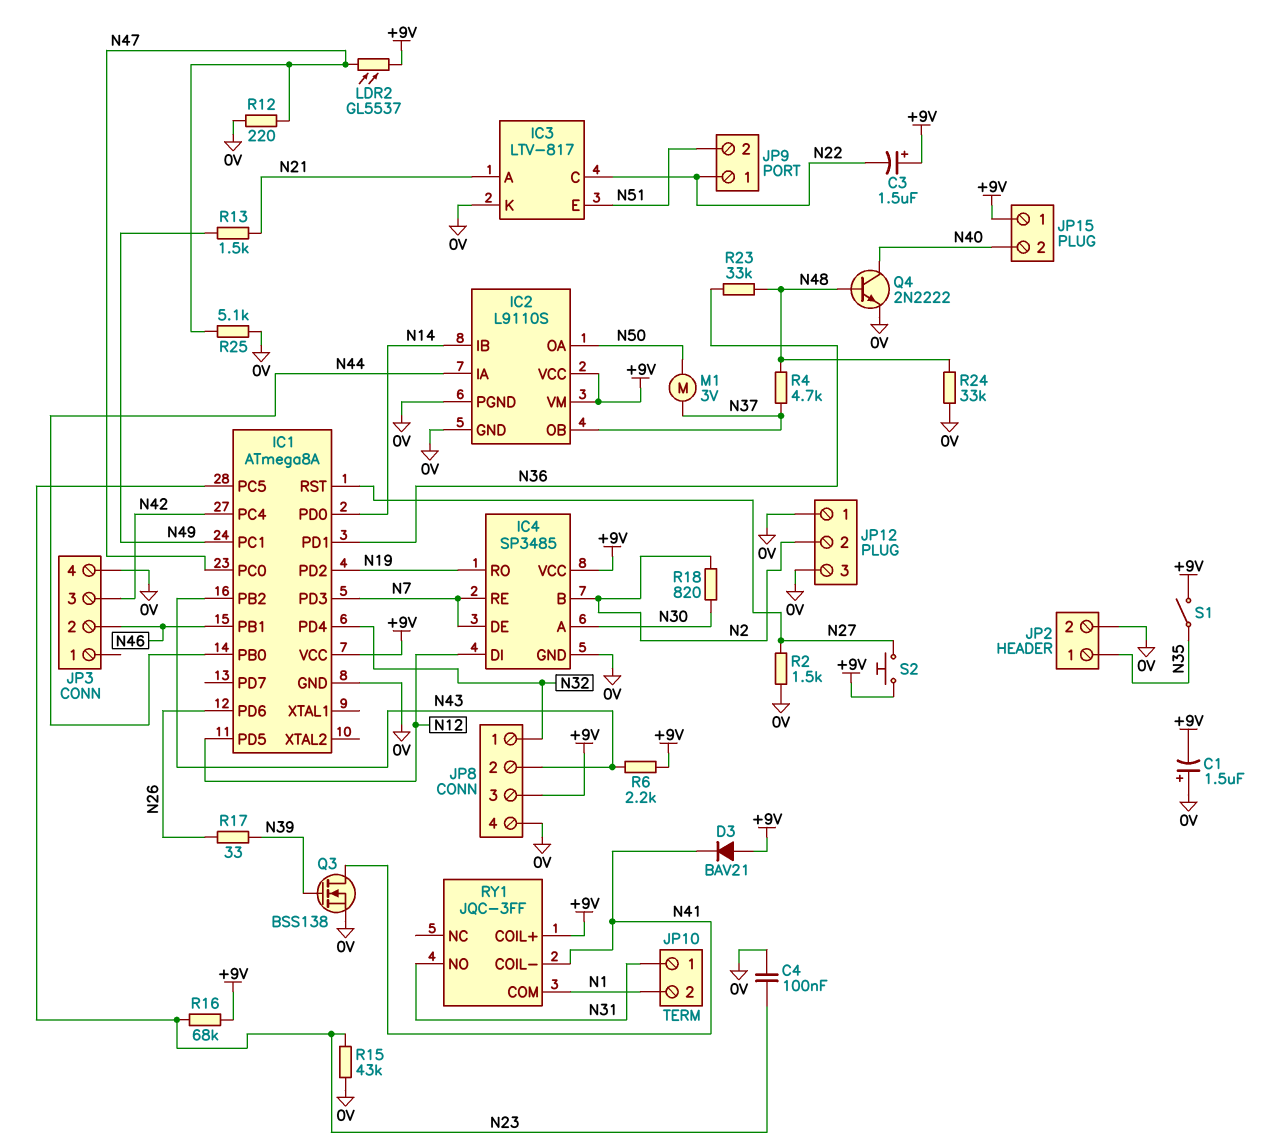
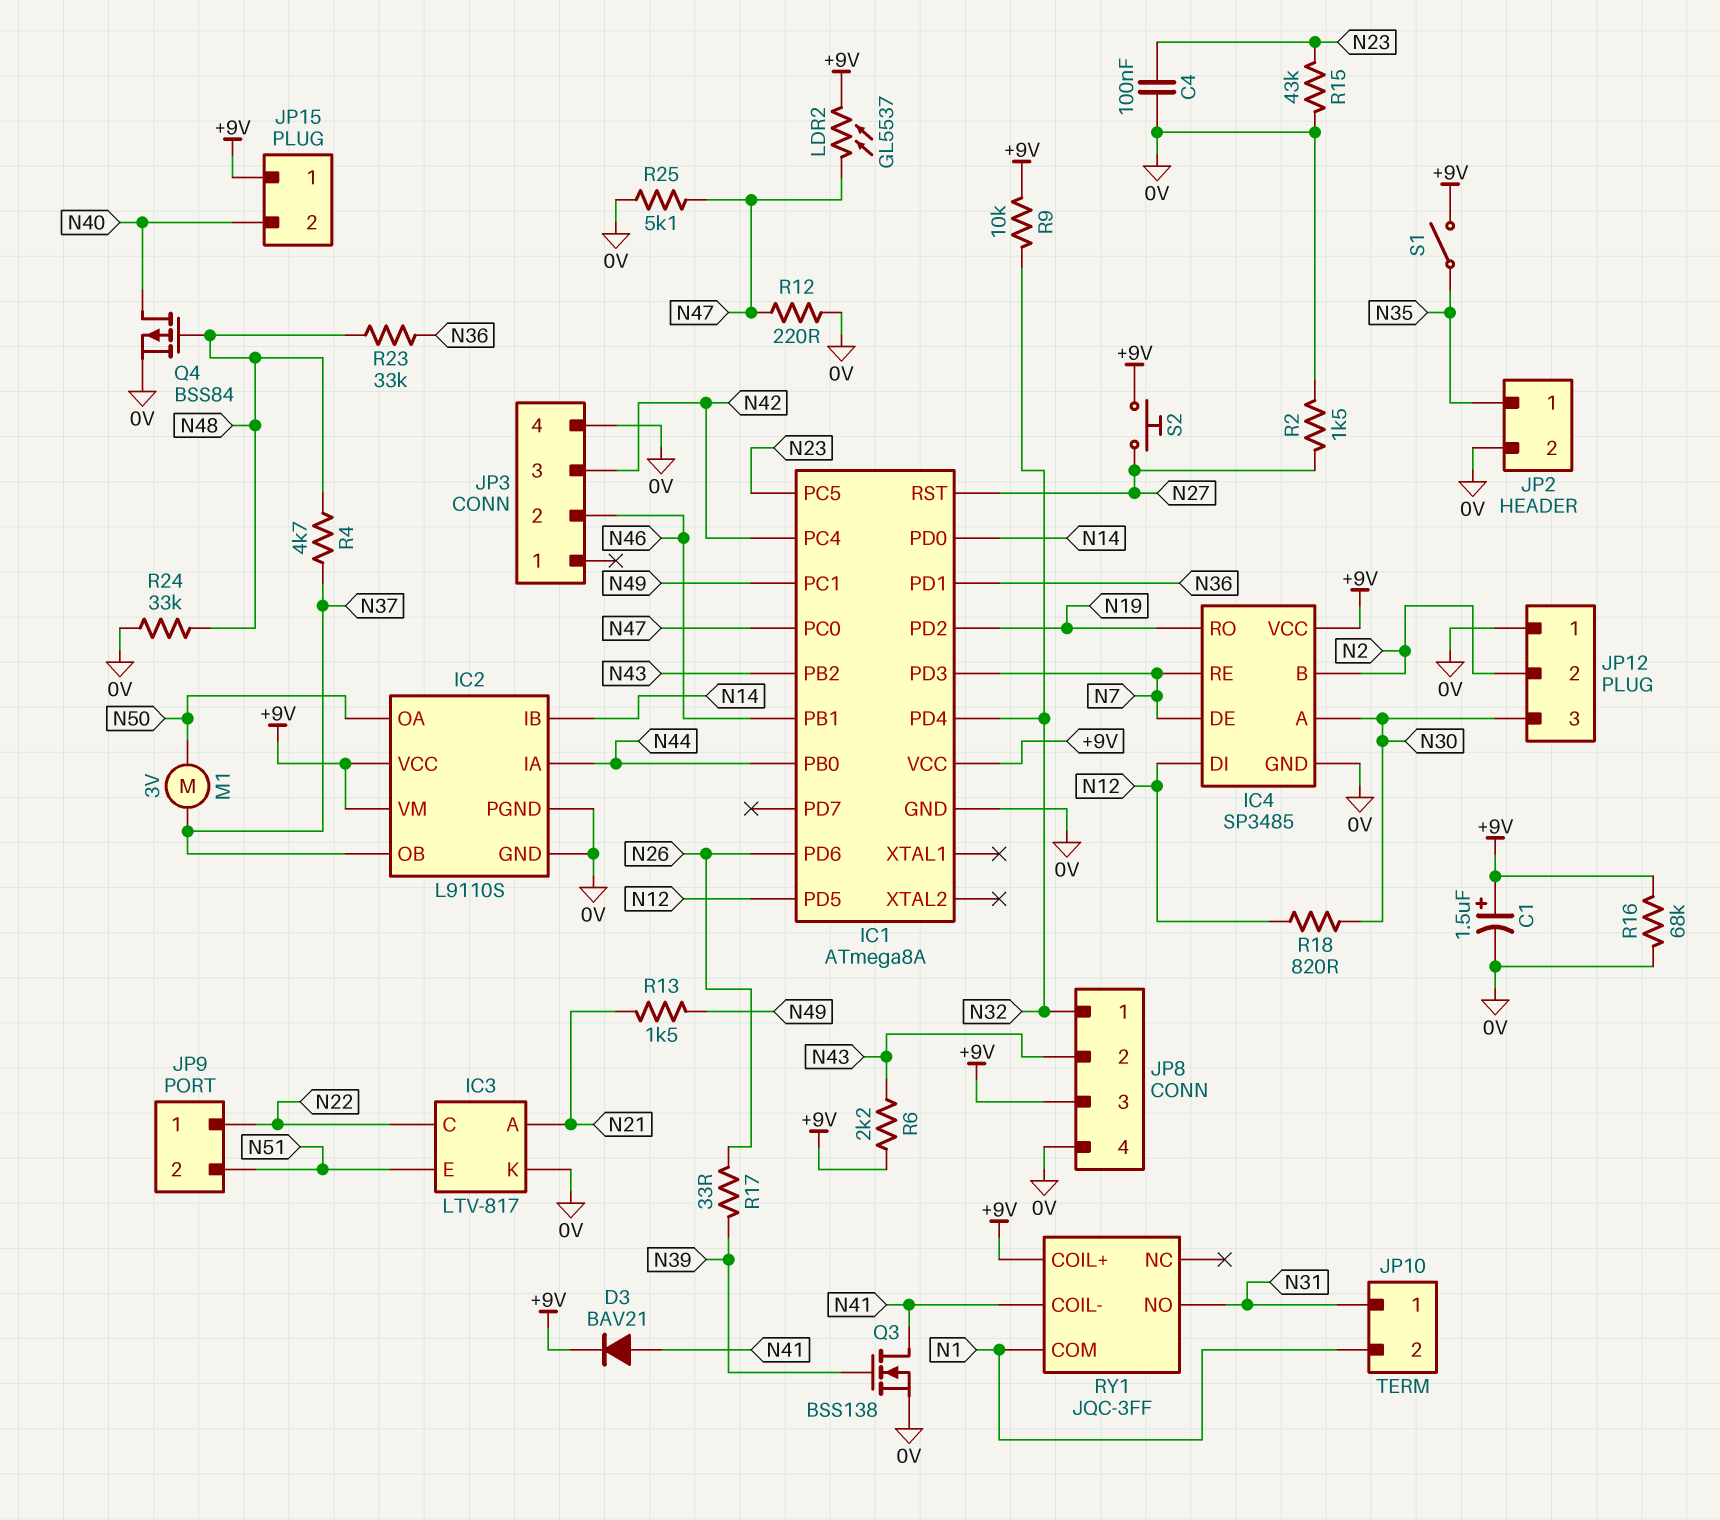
C1: 1.5uF (plus 0V, minus +9V) -> 1.5uF (plus +9V, minus 0V)
C3: 1.5uF (plus +9V, minus N22) -> none
D3: diode BAV21 (A +9V, K N41) -> diode BAV21 (A N41, K +9V)
JP12 pin 3: 0V -> N30
Q4: NPN 2N2222 (B N48, C N40, E 0V) -> PMOS BSS84 (G N48, D N40, S 0V)
R9: none -> 10k (+9V, N32)
R16: 68k (+9V, N23) -> 68k (+9V, 0V)
R18: 820 (N2, N30) -> 820 (N12, N30)

